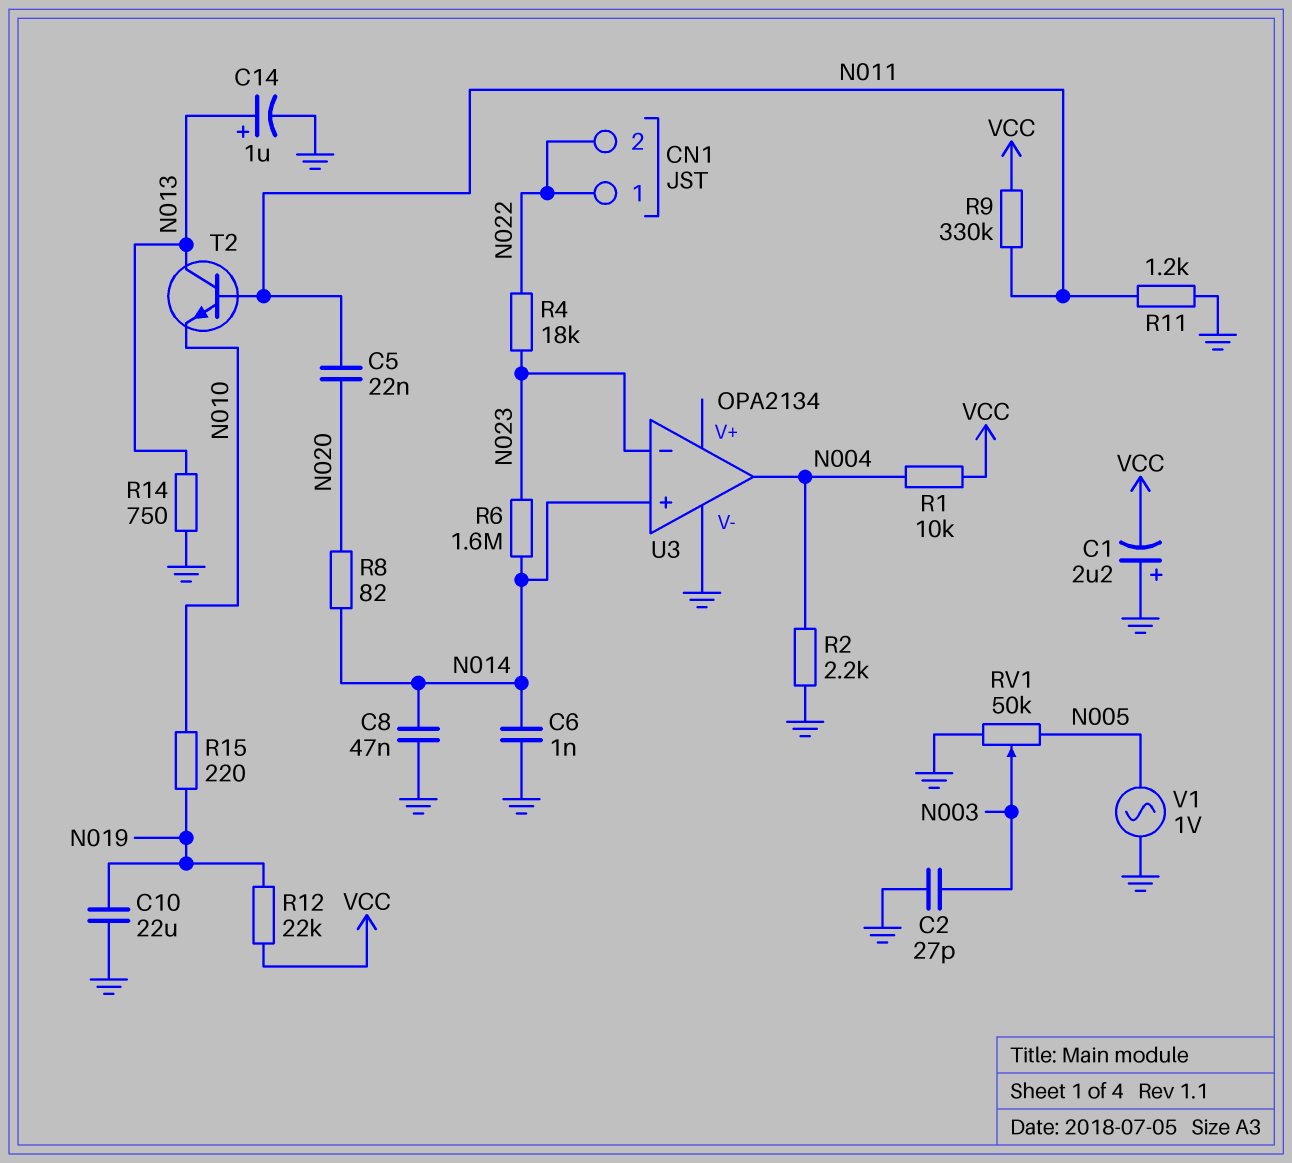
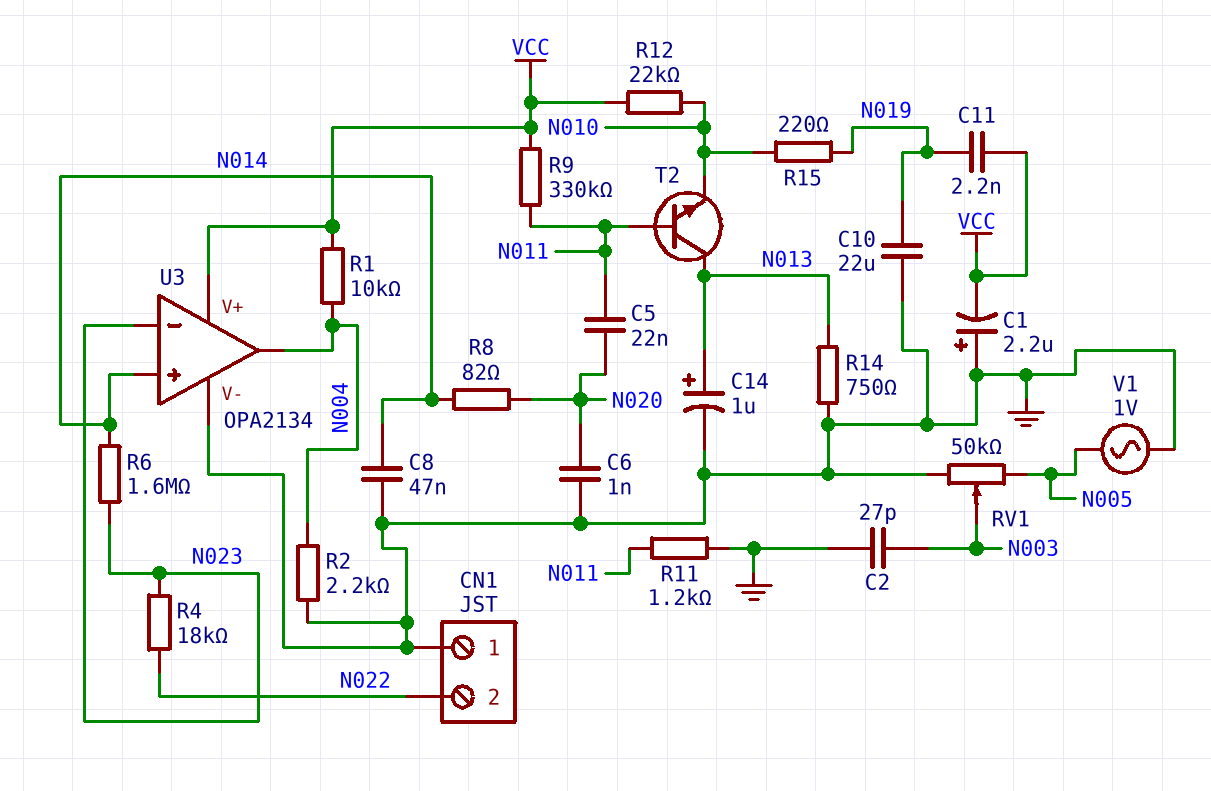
C6: 1nF (GND, N014) -> 1nF (GND, N020)
C11: none -> 2.2nF (N019, VCC)
CN1 pin 1: N022 -> GND
R12: 22k (N019, VCC) -> 22k (N010, VCC)
U3 pin V+: none -> VCC

